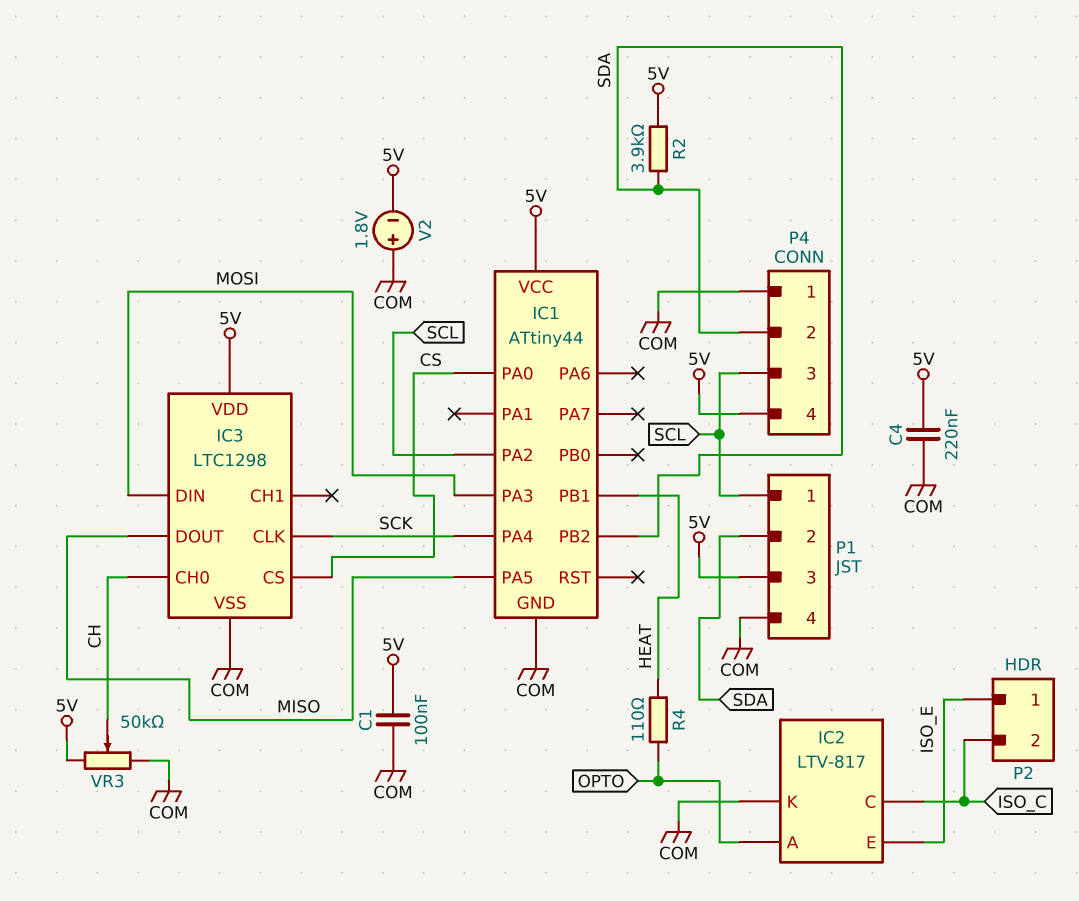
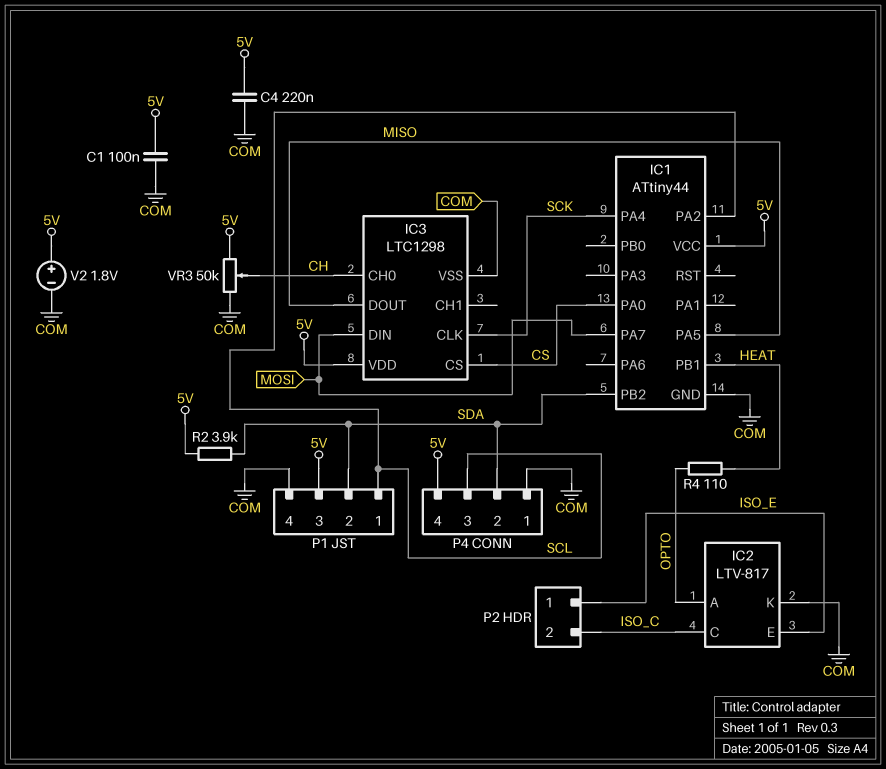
IC1 pin PA3: MOSI -> none
IC1 pin PA7: none -> MOSI
V2: 1.8V (plus COM, minus 5V) -> 1.8V (plus 5V, minus COM)

